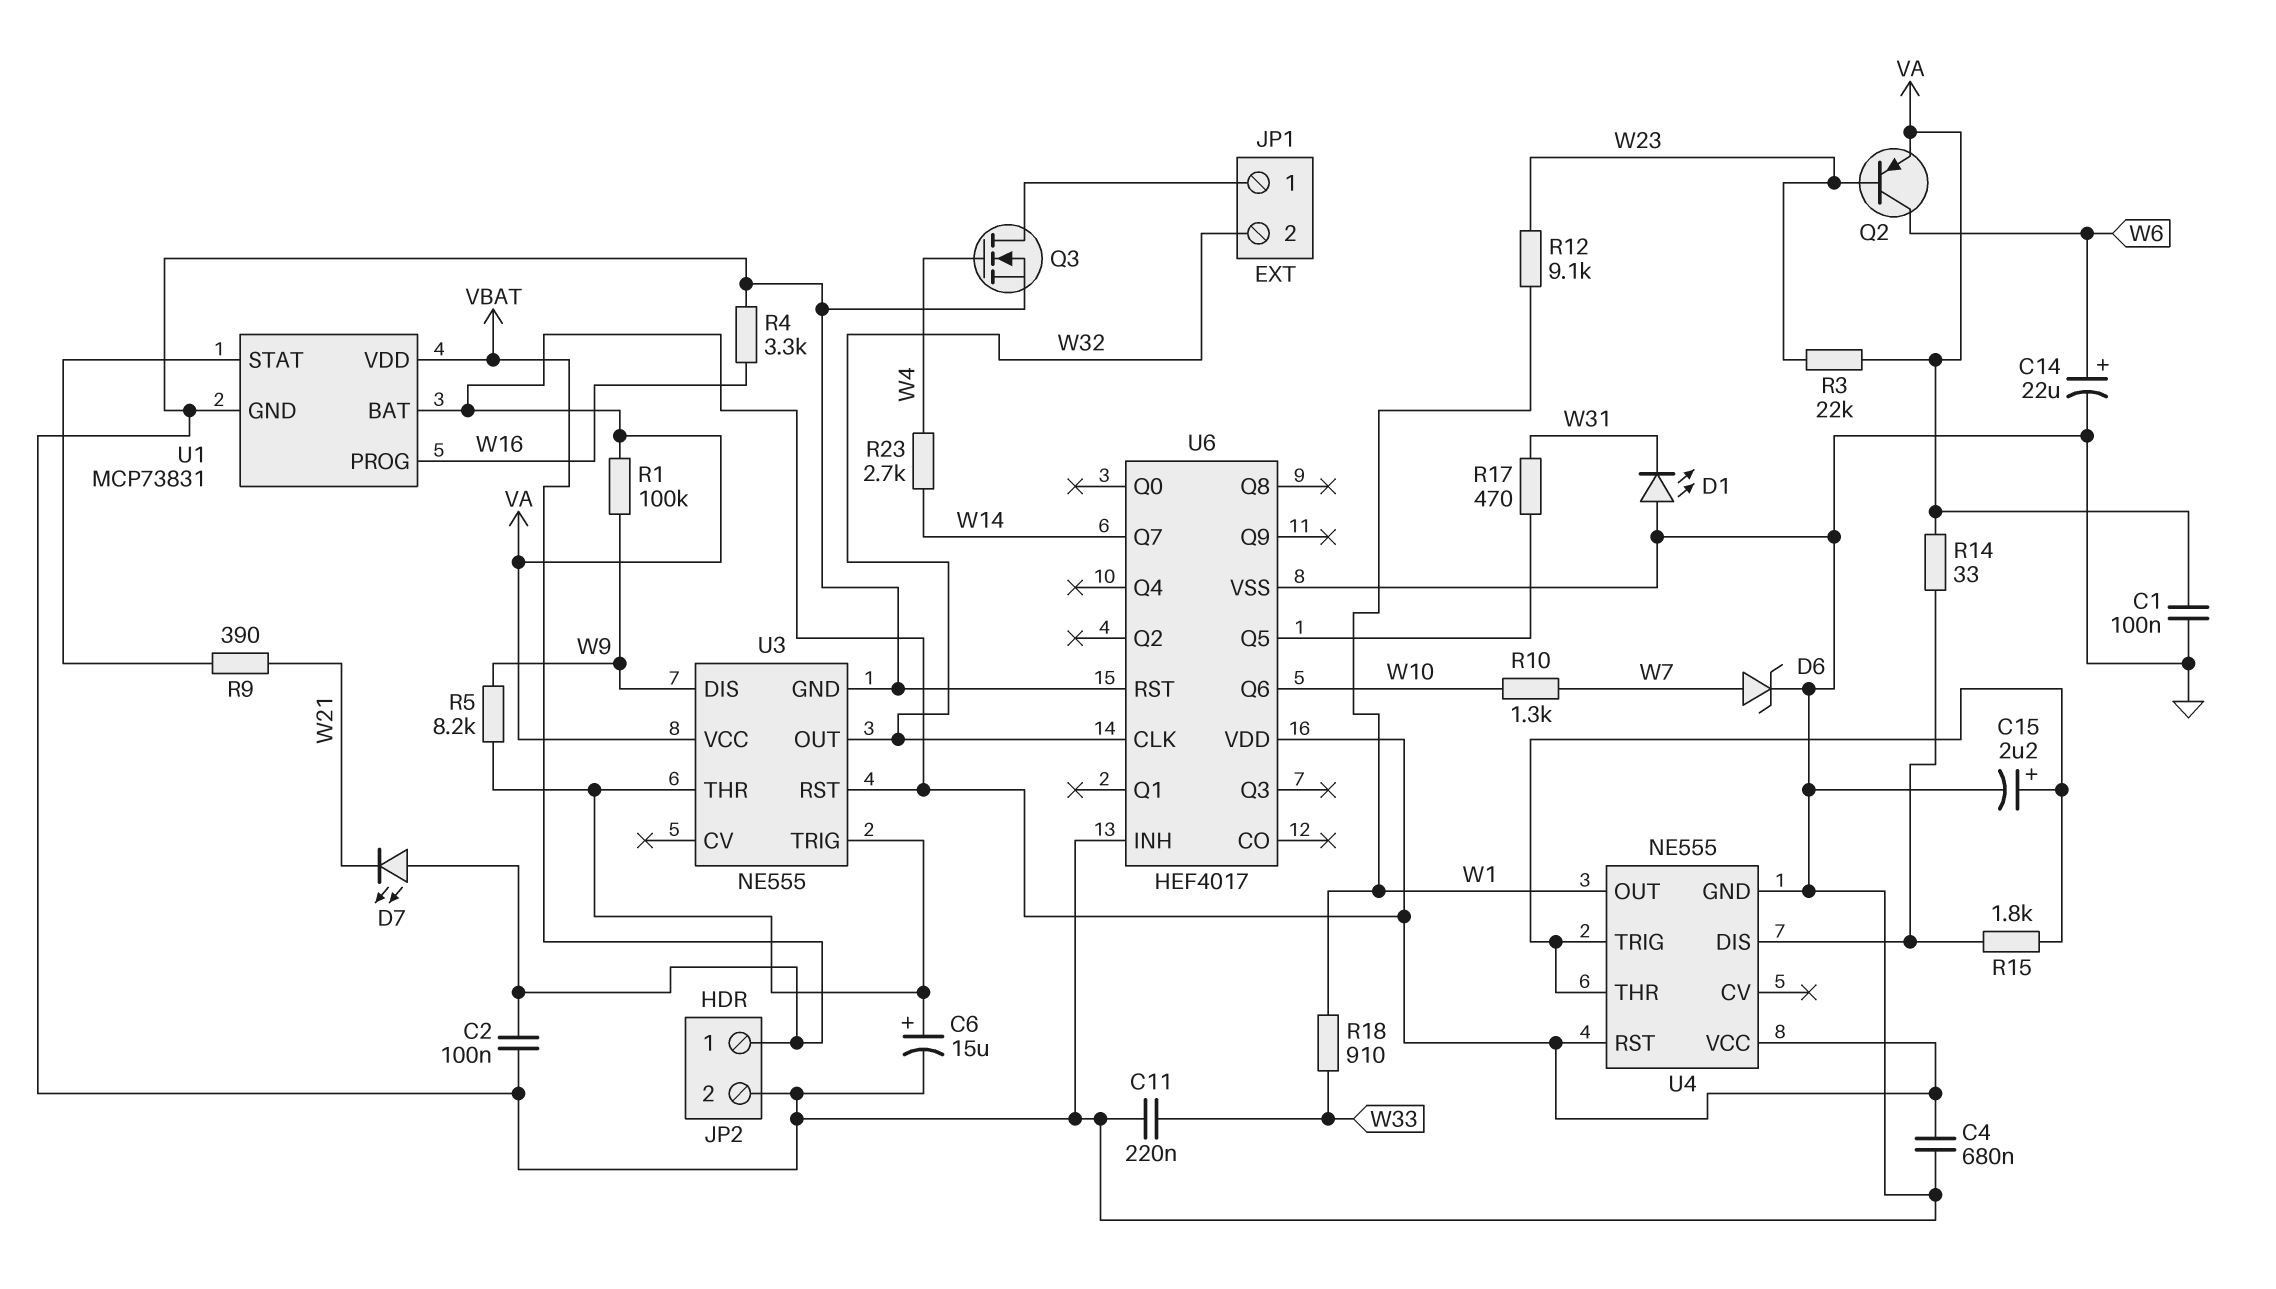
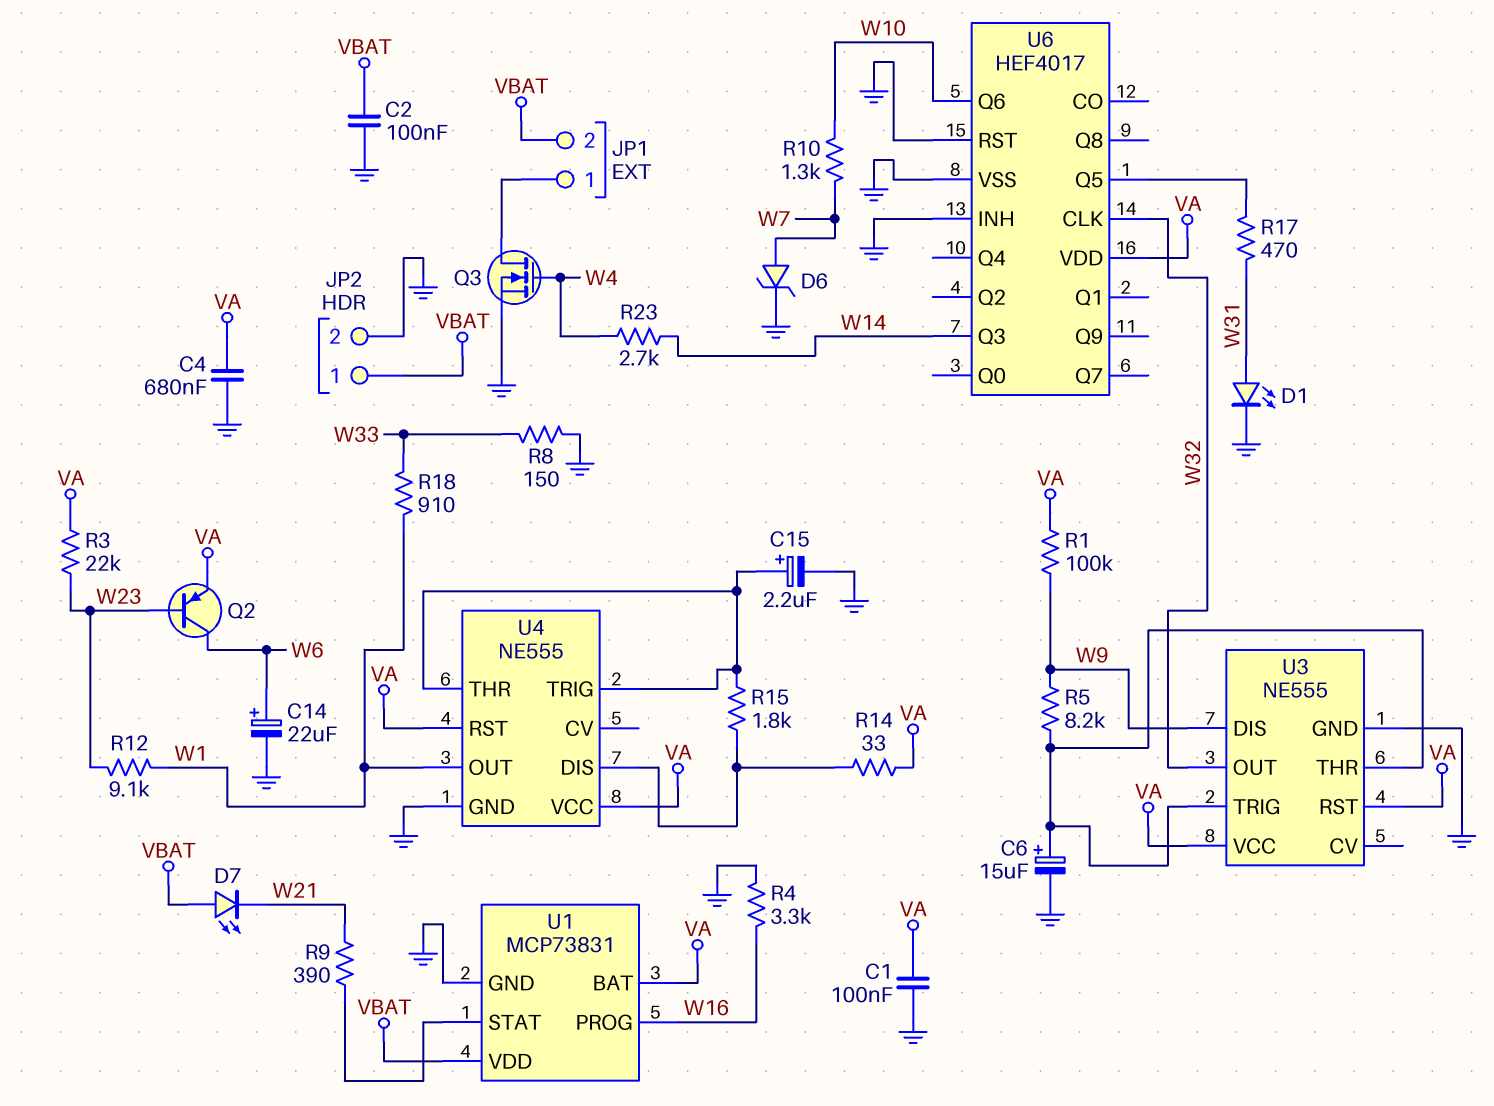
C11: 220nF (GND, W33) -> none
D1: LED (A GND, K W31) -> LED (A W31, K GND)
JP1 pin 2: W32 -> VBAT
R8: none -> 150 (GND, W33)
U6 pin Q3: none -> W14
U6 pin Q7: W14 -> none

